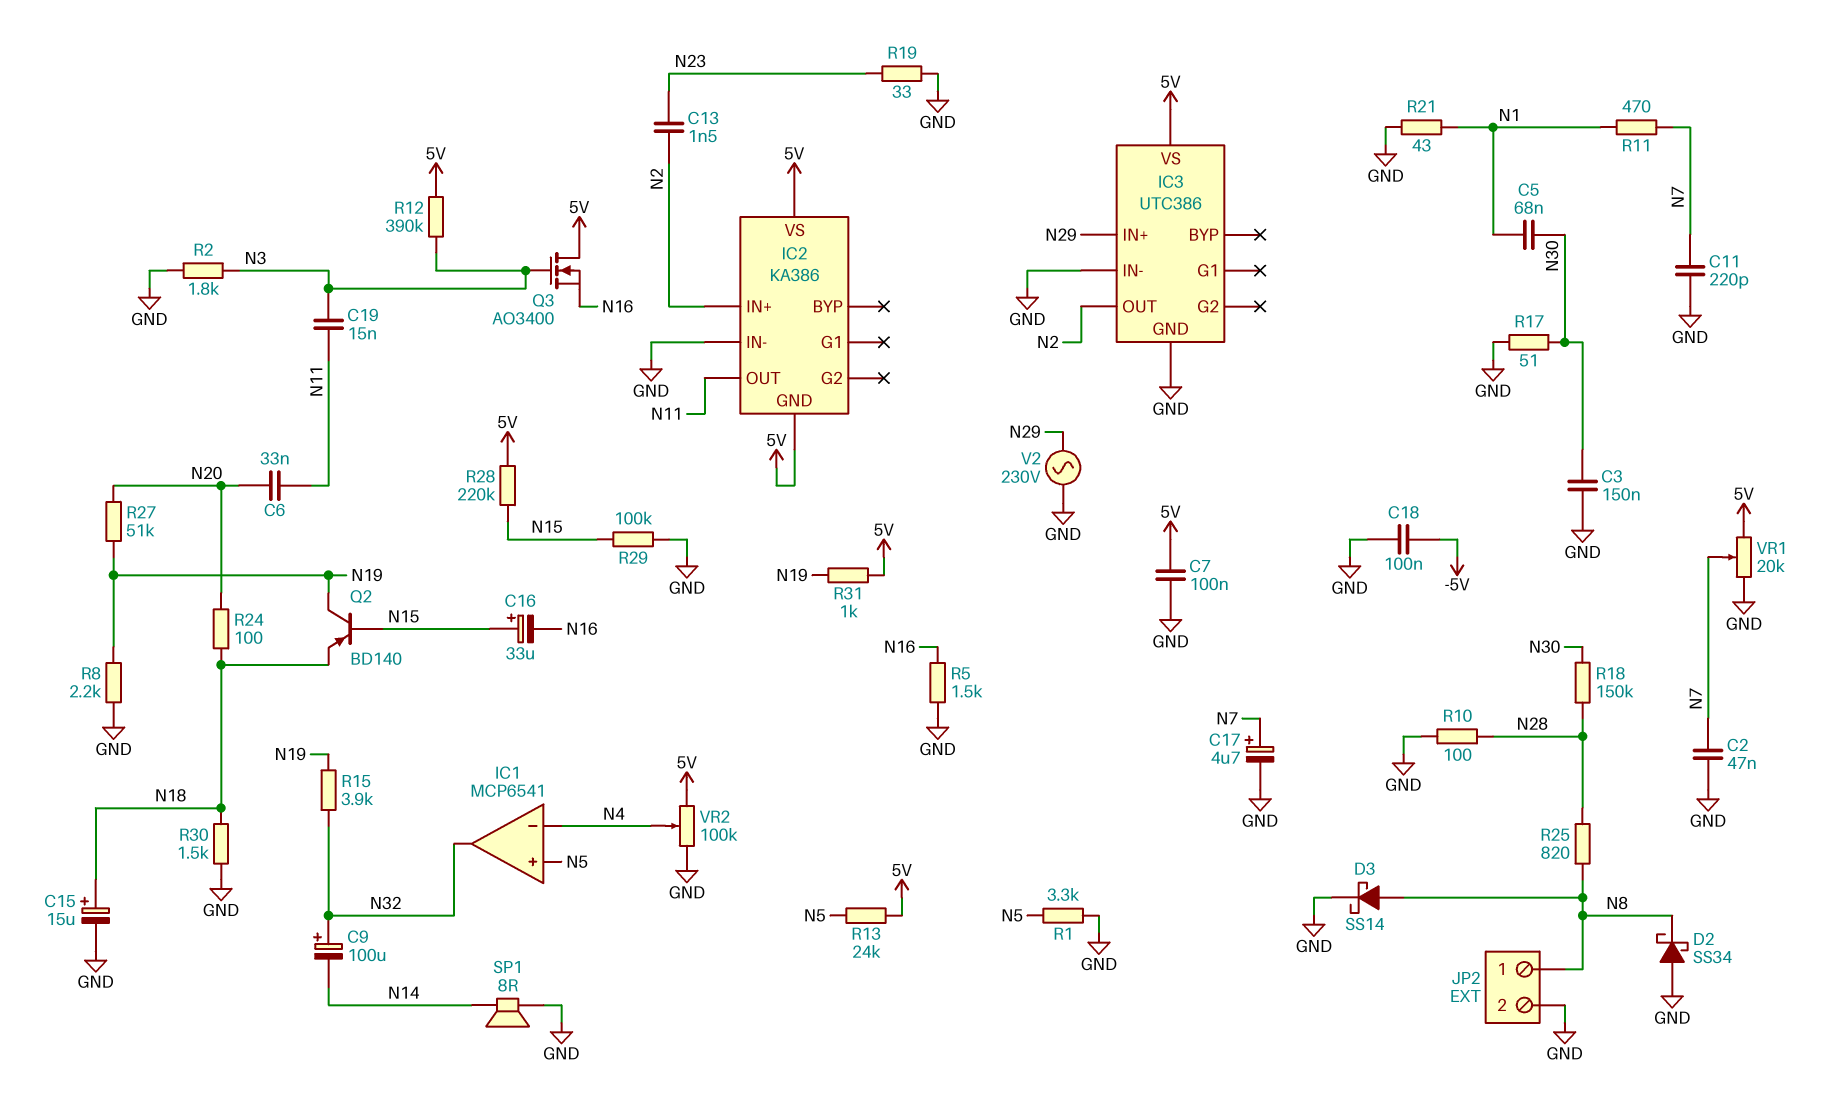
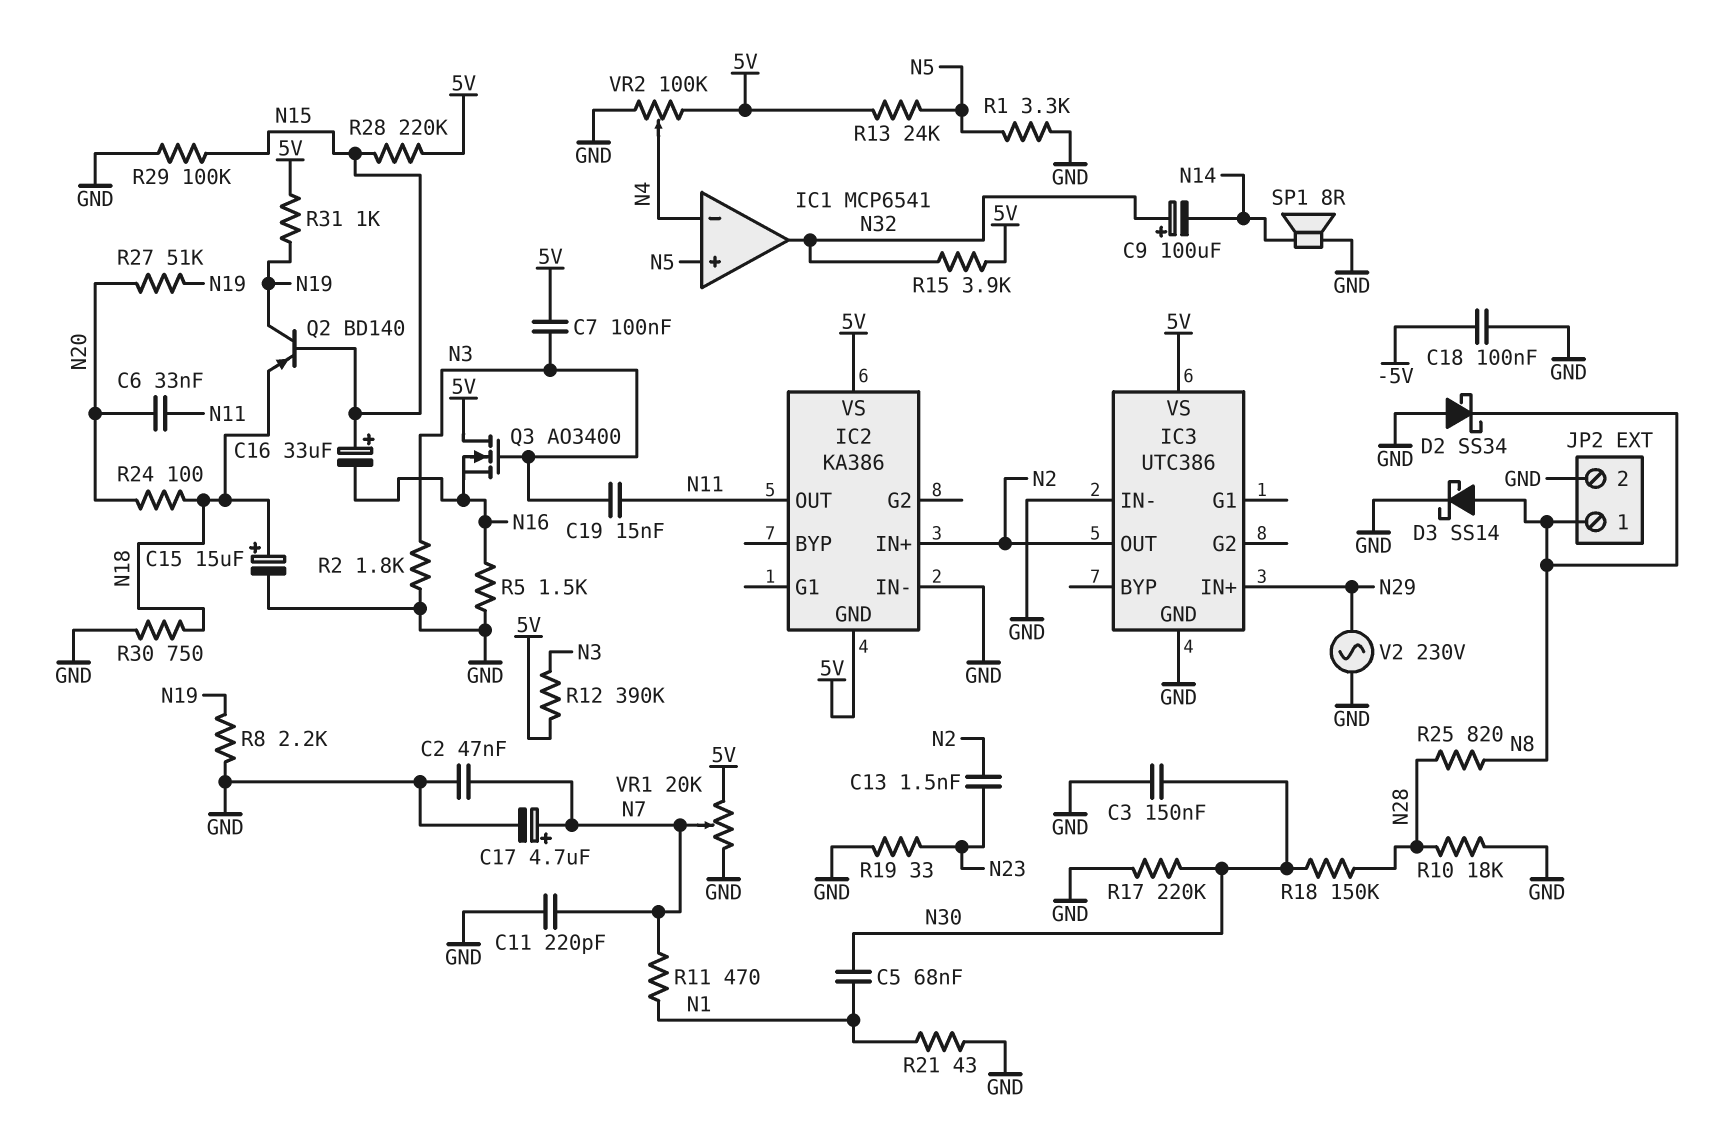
C7: 100nF (5V, GND) -> 100nF (5V, N3)
R10: 100 (GND, N28) -> 18k (GND, N28)
R15: 3.9k (N19, N32) -> 3.9k (5V, N32)
R17: 51 (GND, N30) -> 220k (GND, N30)
R30: 1.5k (GND, N18) -> 750 (GND, N18)

